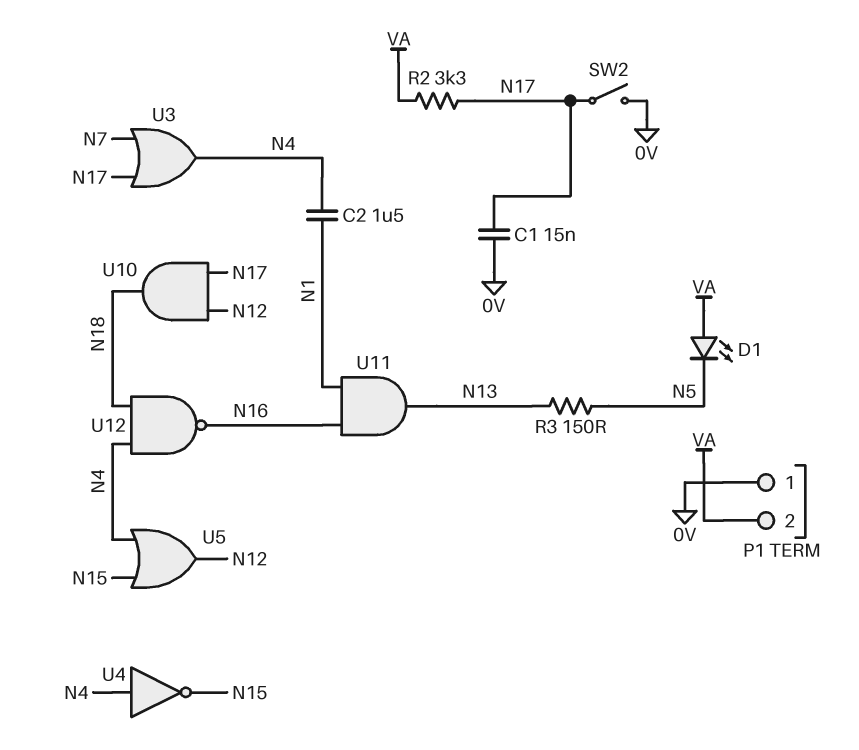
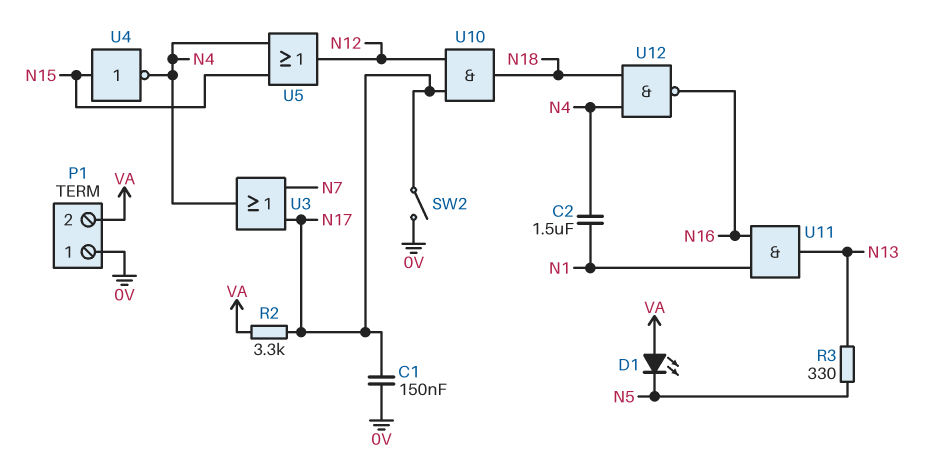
C1: 15nF (0V, N17) -> 150nF (0V, N17)
R3: 150 (N5, N13) -> 330 (N5, N13)
U4: NOT (in N4, out N15) -> NOT (in N15, out N4)

